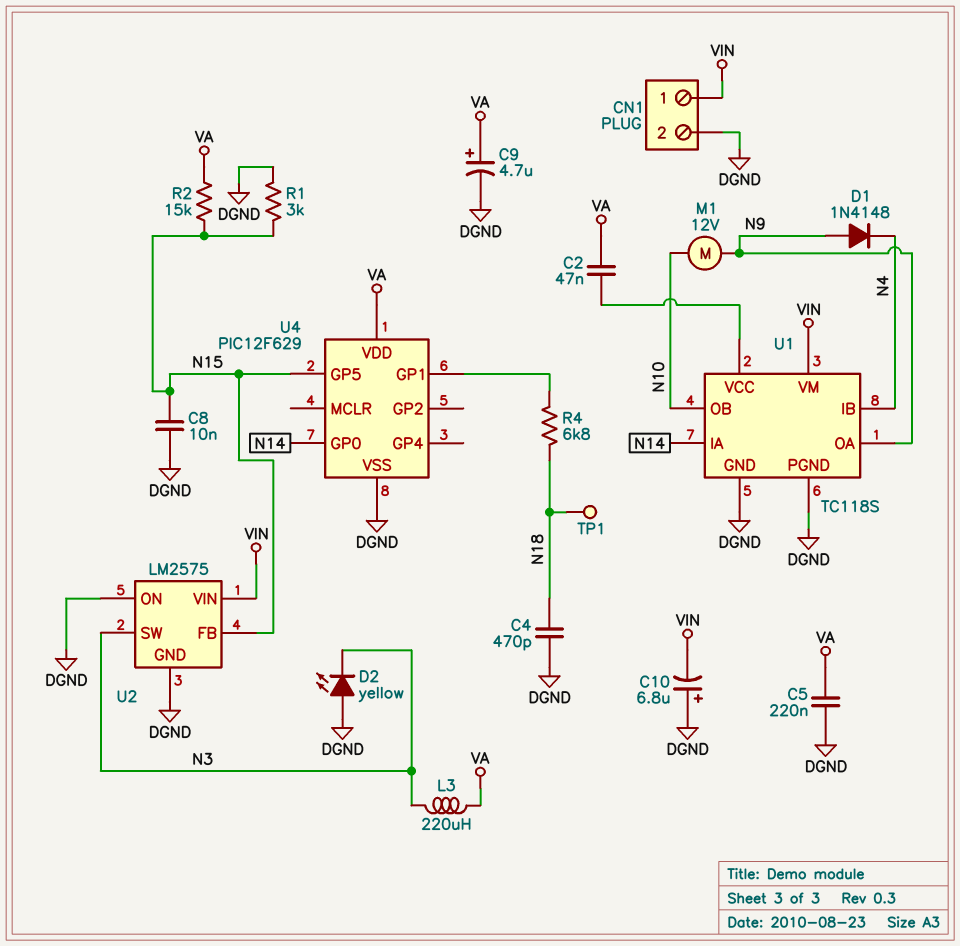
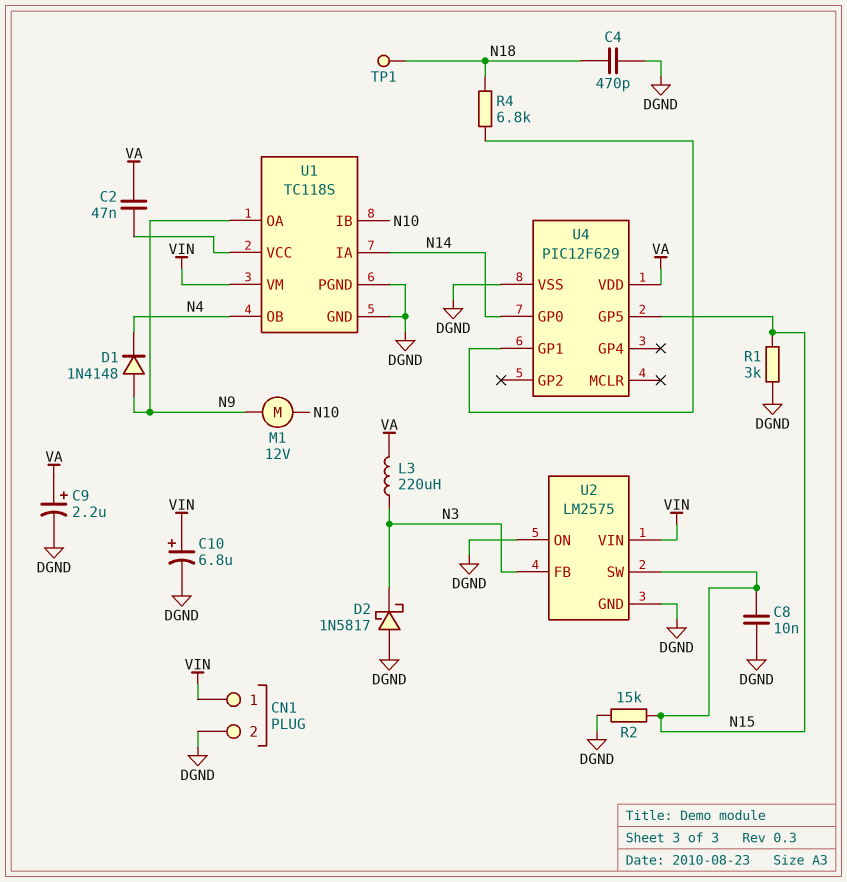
C5: 220nF (DGND, VA) -> none
C9: 4.7uF (plus VA, minus DGND) -> 2.2uF (plus VA, minus DGND)
C10: 6.8uF (plus DGND, minus VIN) -> 6.8uF (plus VIN, minus DGND)
D2: LED yellow (A DGND, K N3) -> schottky 1N5817 (A DGND, K N3)
R2: 15k (N15, VA) -> 15k (DGND, N15)
U1 pin IB: N4 -> N10
U1 pin OB: N10 -> N4
U2 pin FB: N15 -> N3
U2 pin SW: N3 -> N15

